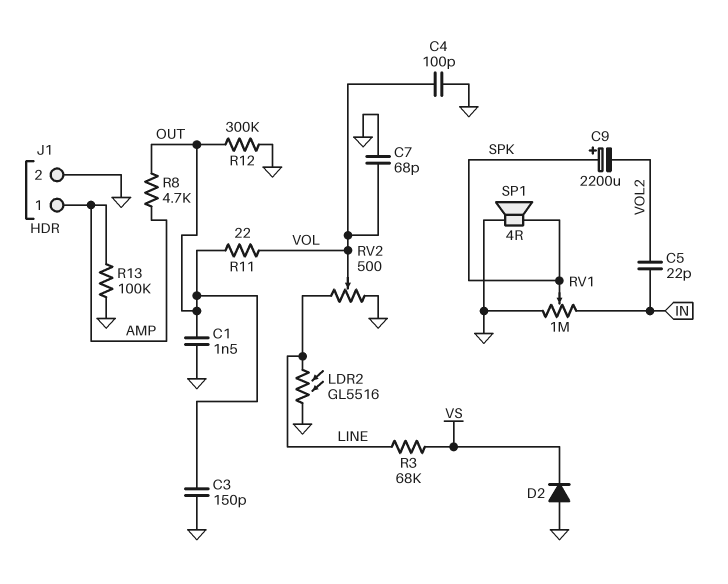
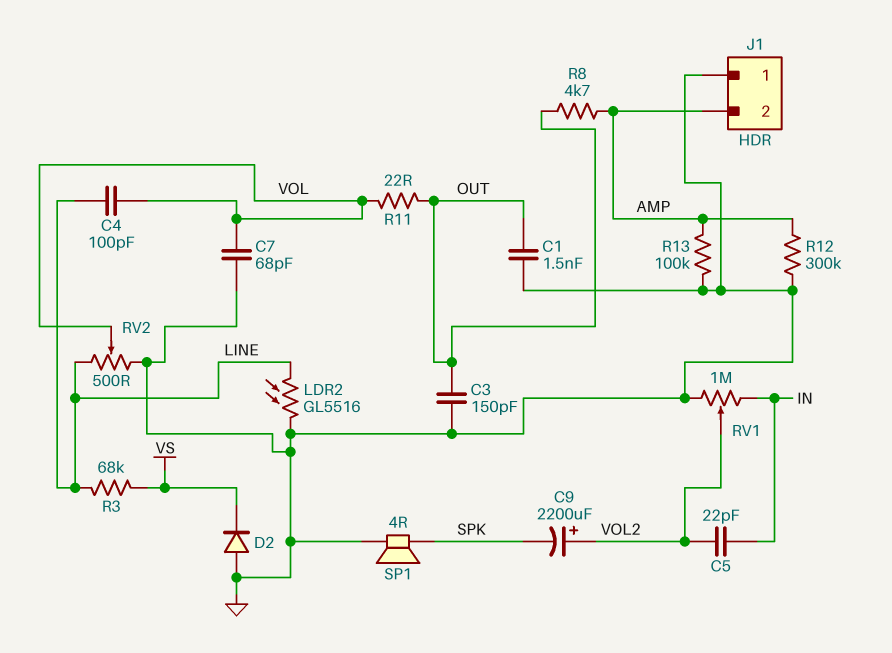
C4: 100pF (GND, VOL) -> 100pF (LINE, VOL)
C9: 2200uF (plus SPK, minus VOL2) -> 2200uF (plus VOL2, minus SPK)
J1 pin 1: AMP -> GND
J1 pin 2: GND -> AMP
R12: 300k (GND, OUT) -> 300k (AMP, GND)
RV1: 1M (GND, IN, wiper SPK) -> 1M (GND, IN, wiper VOL2)

